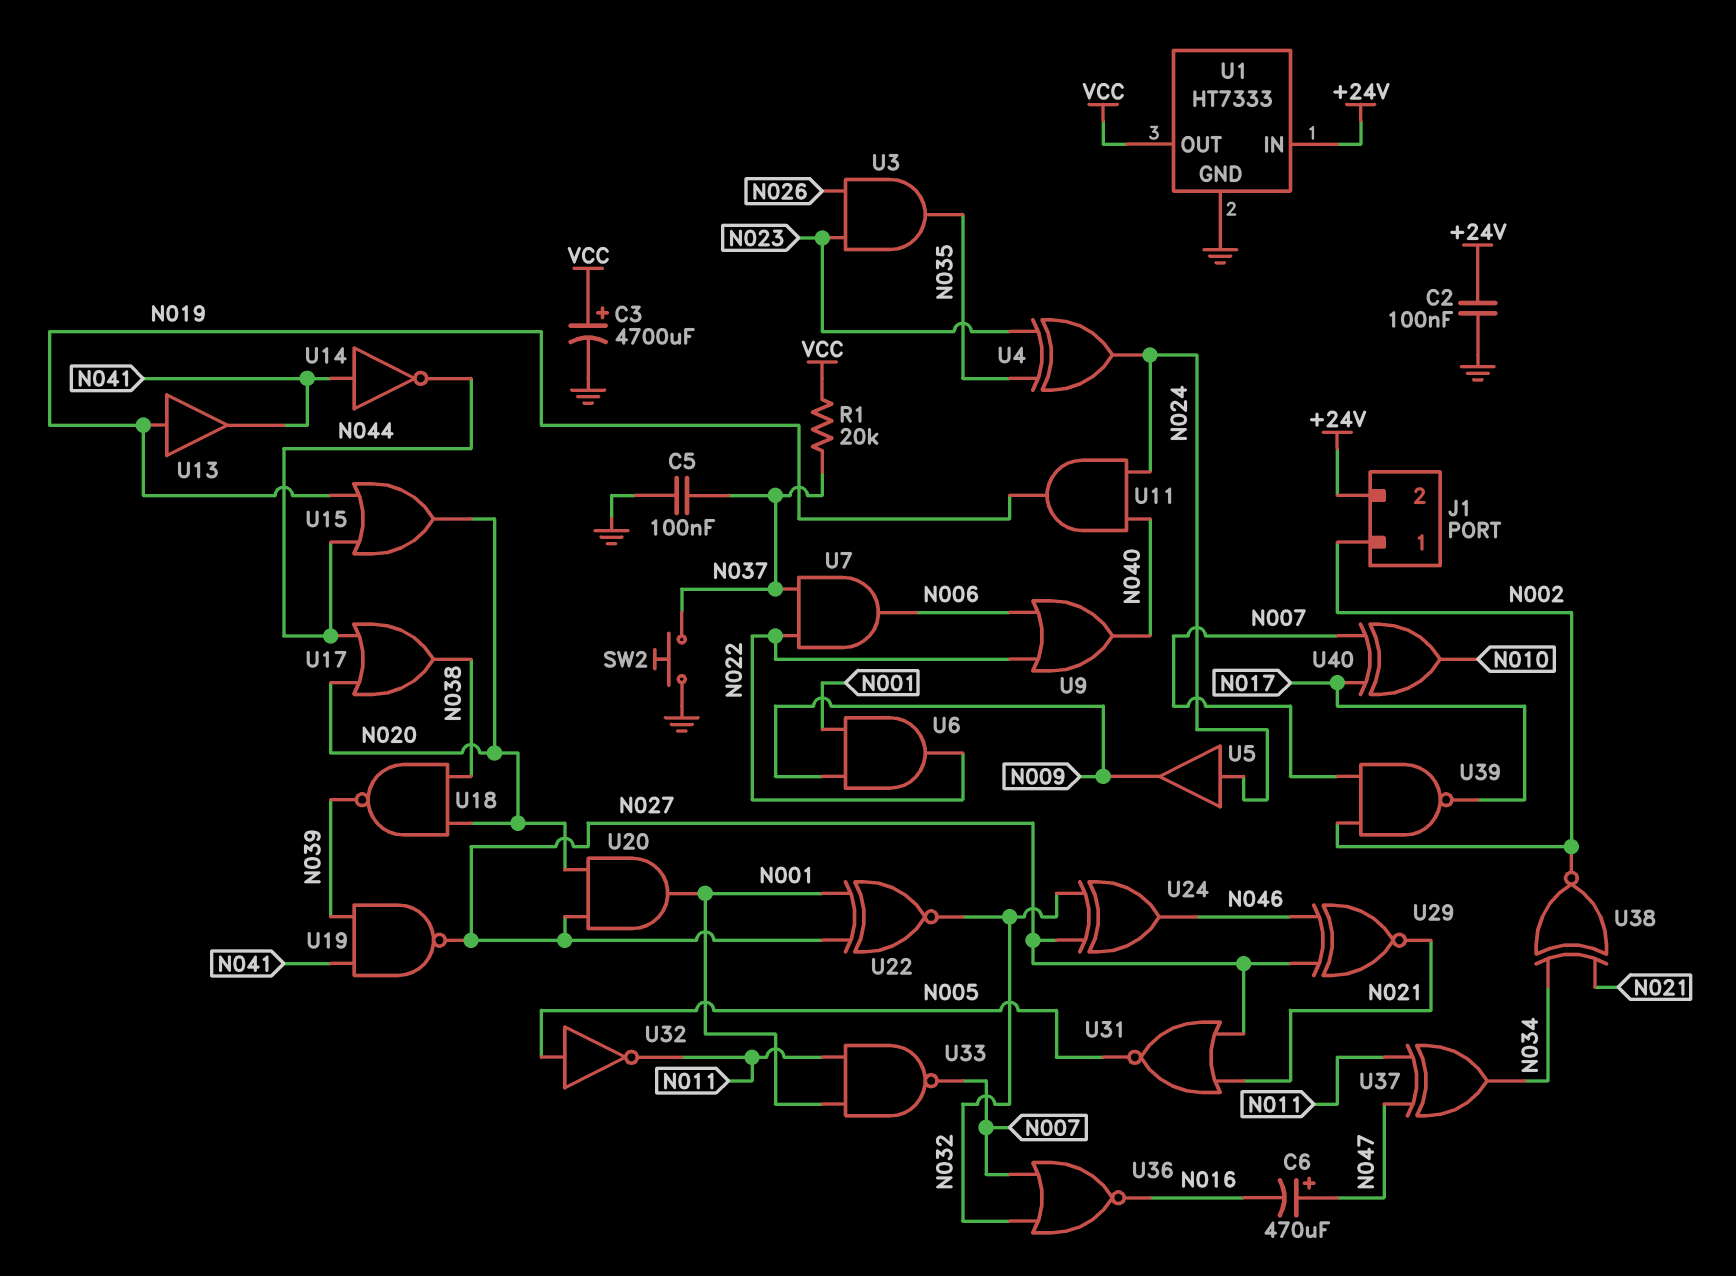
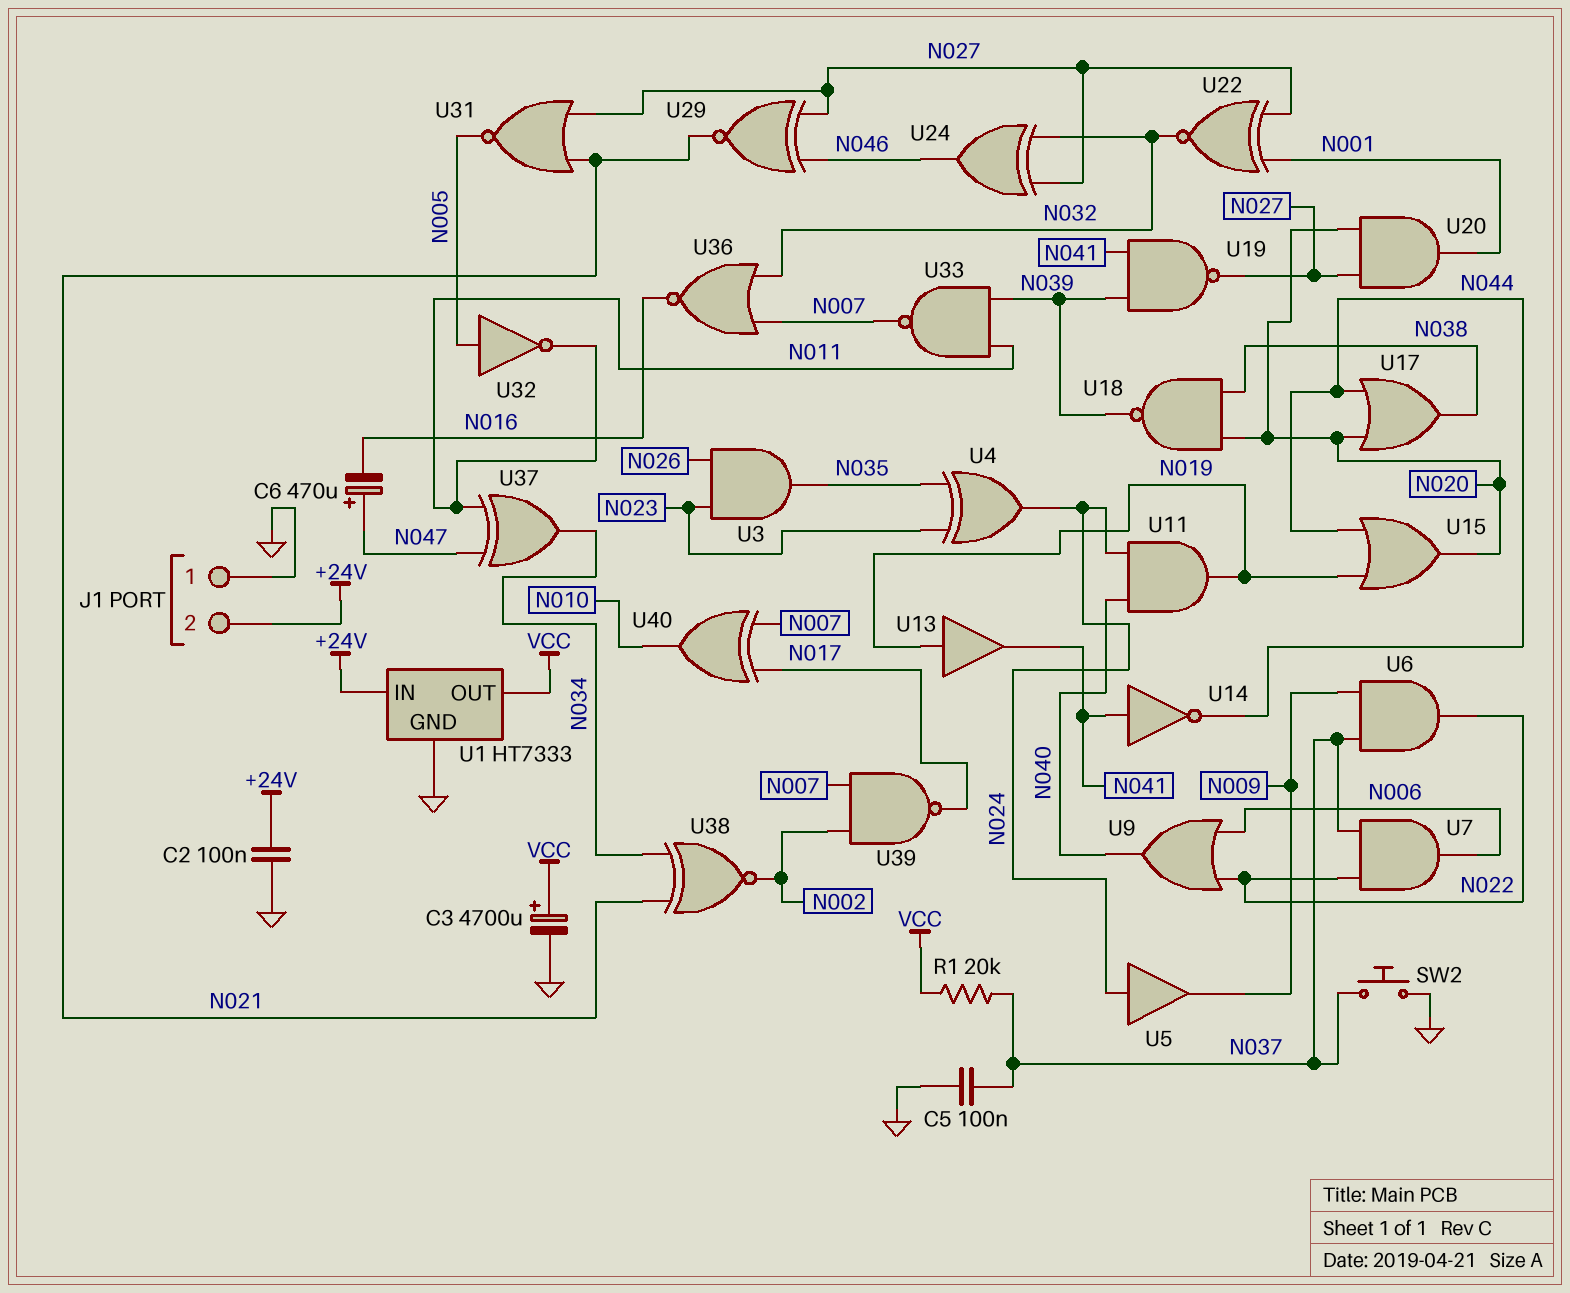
J1 pin 1: N002 -> GND
U6: AND (in N001, in N009, out N022) -> AND (in N009, in N037, out N022)
U33: NAND (in N001, in N011, out N007) -> NAND (in N011, in N039, out N007)

